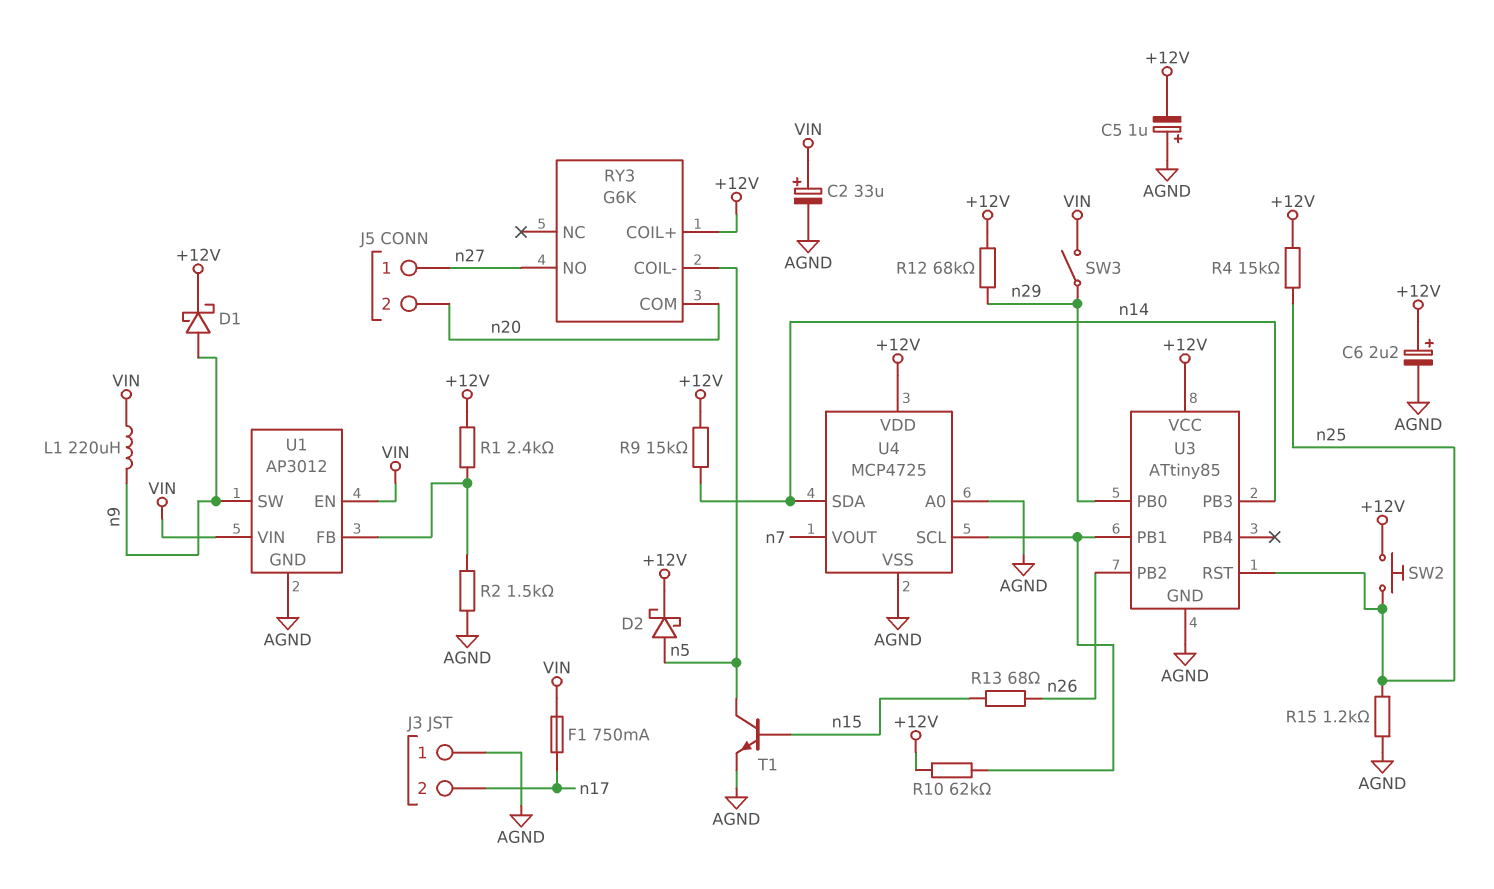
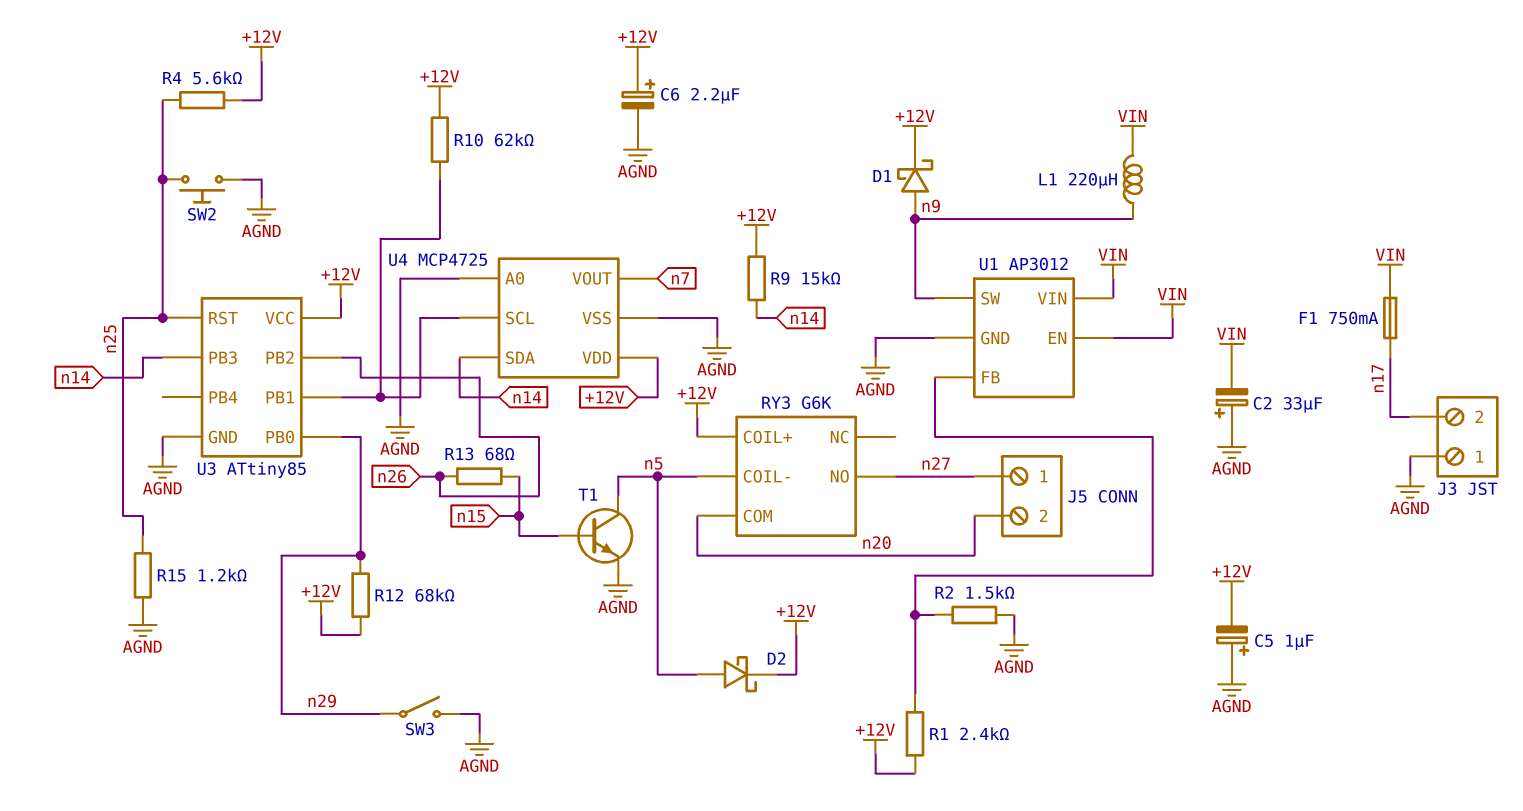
C2: 33uF (plus VIN, minus AGND) -> 33uF (plus AGND, minus VIN)
R4: 15k (+12V, n25) -> 5.6k (+12V, n25)
SW2: button (+12V, n25) -> button (AGND, n25)
SW3: switch (VIN, n29) -> switch (AGND, n29)

